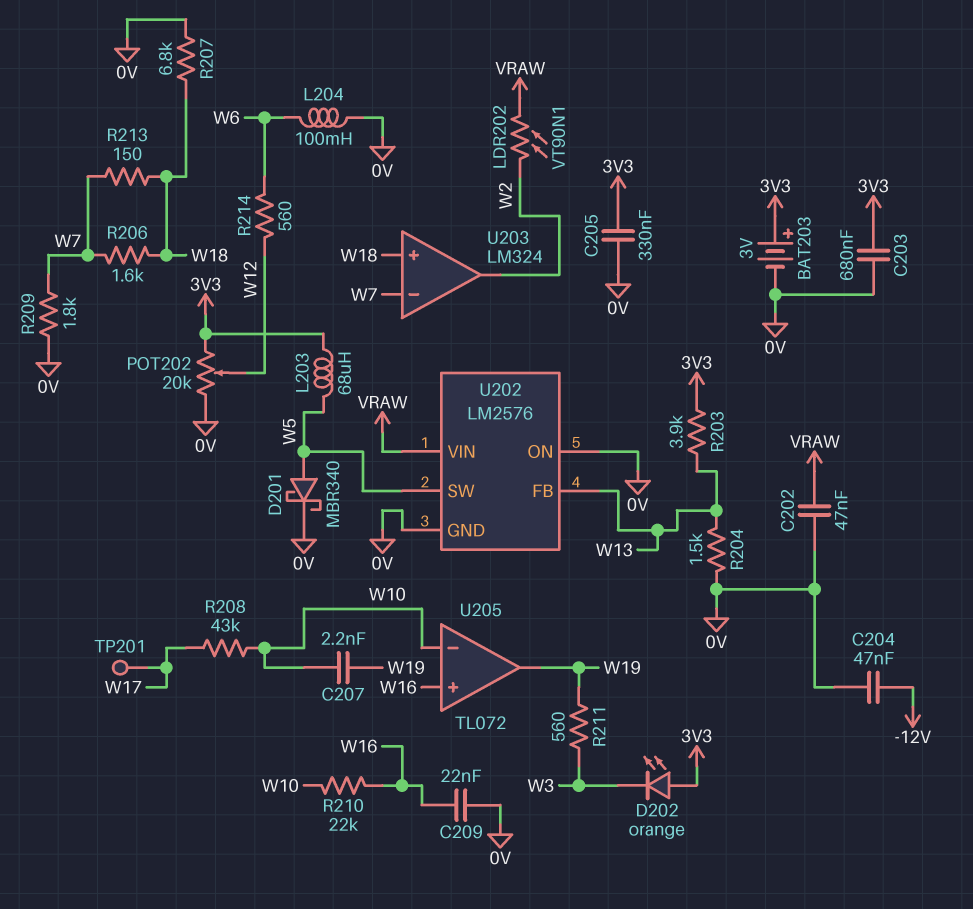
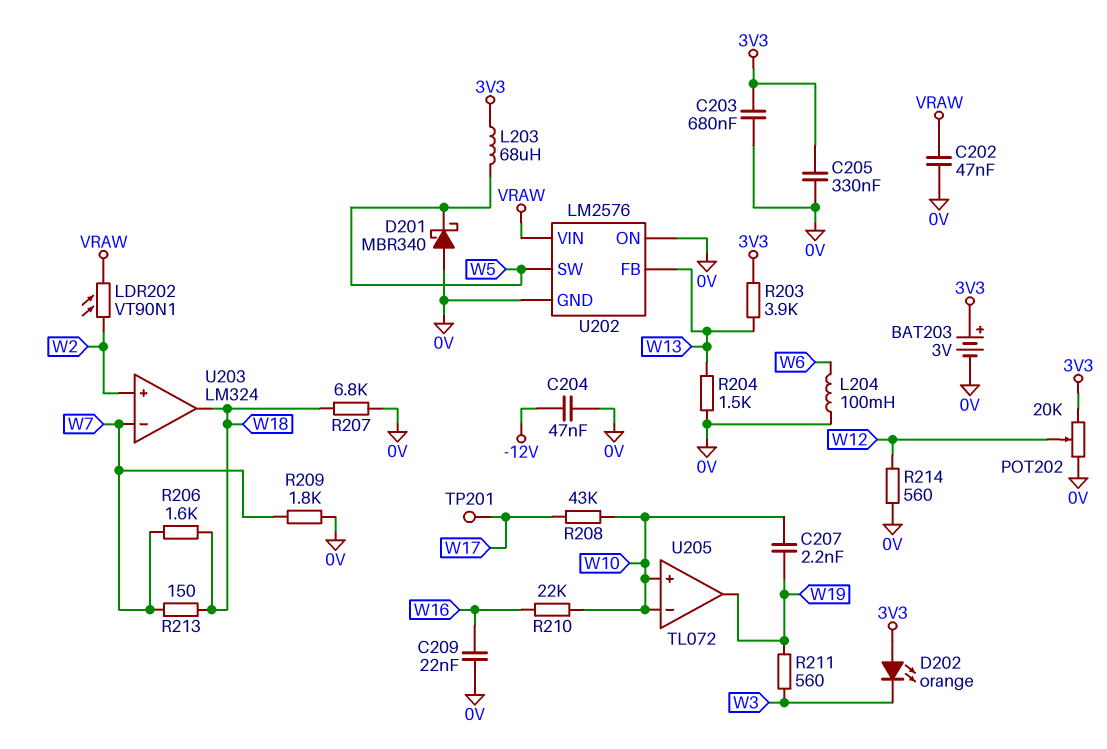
D201: schottky MBR340 (A W5, K 0V) -> schottky MBR340 (A 0V, K W5)
R214: 560 (W6, W12) -> 560 (0V, W12)
U203 pin in+: W18 -> W2
U203 pin out: W2 -> W18
U205 pin in+: W16 -> W10

